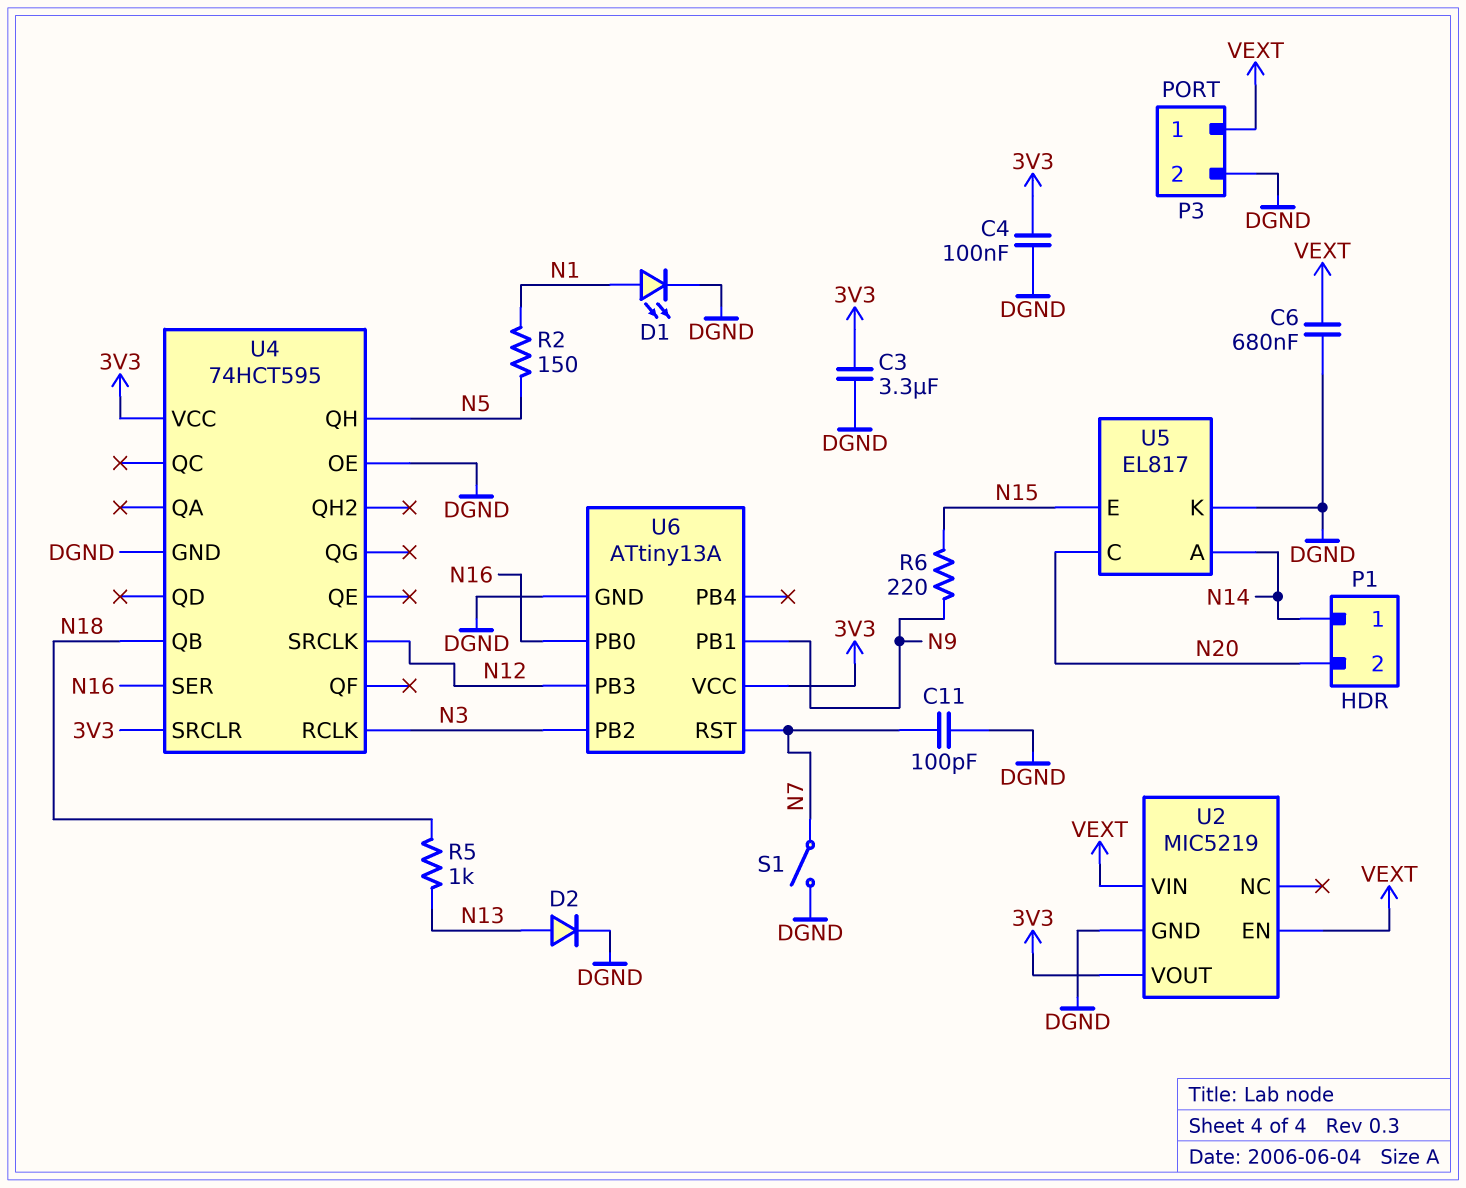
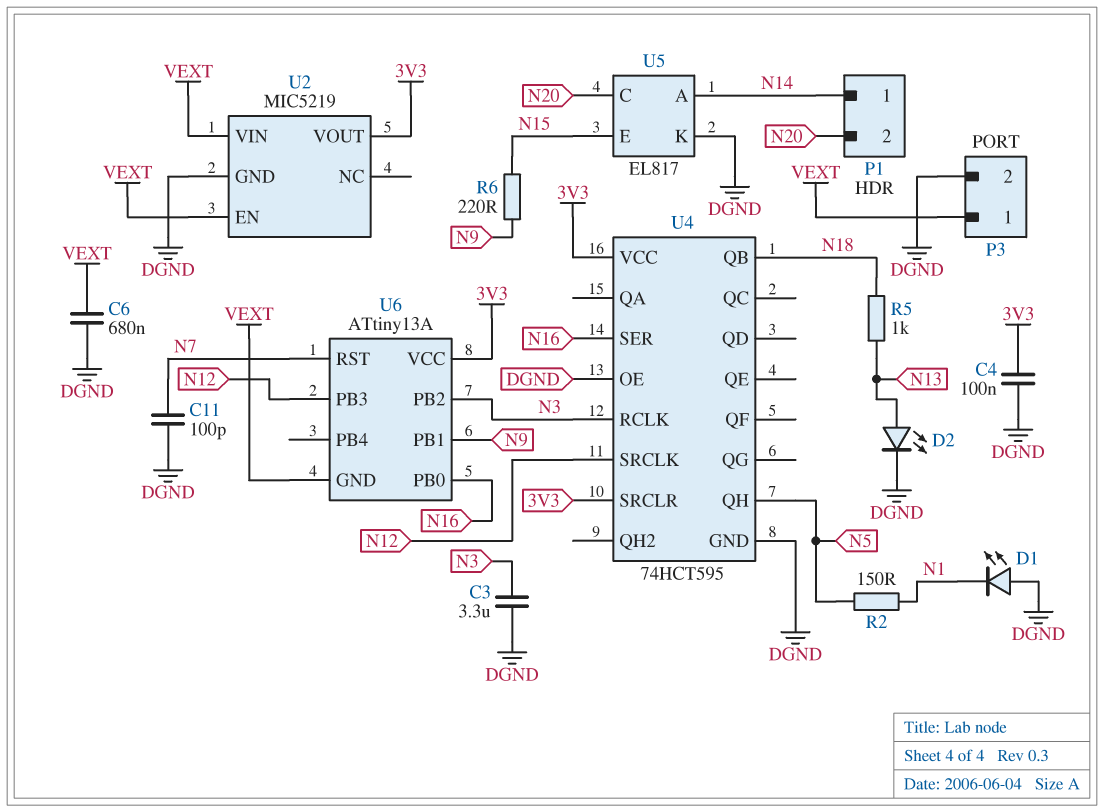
C3: 3.3uF (3V3, DGND) -> 3.3uF (DGND, N3)
D1: LED (A N1, K DGND) -> LED (A DGND, K N1)
D2: diode (A N13, K DGND) -> LED (A N13, K DGND)
S1: switch (DGND, N7) -> none
U6 pin GND: DGND -> VEXT

